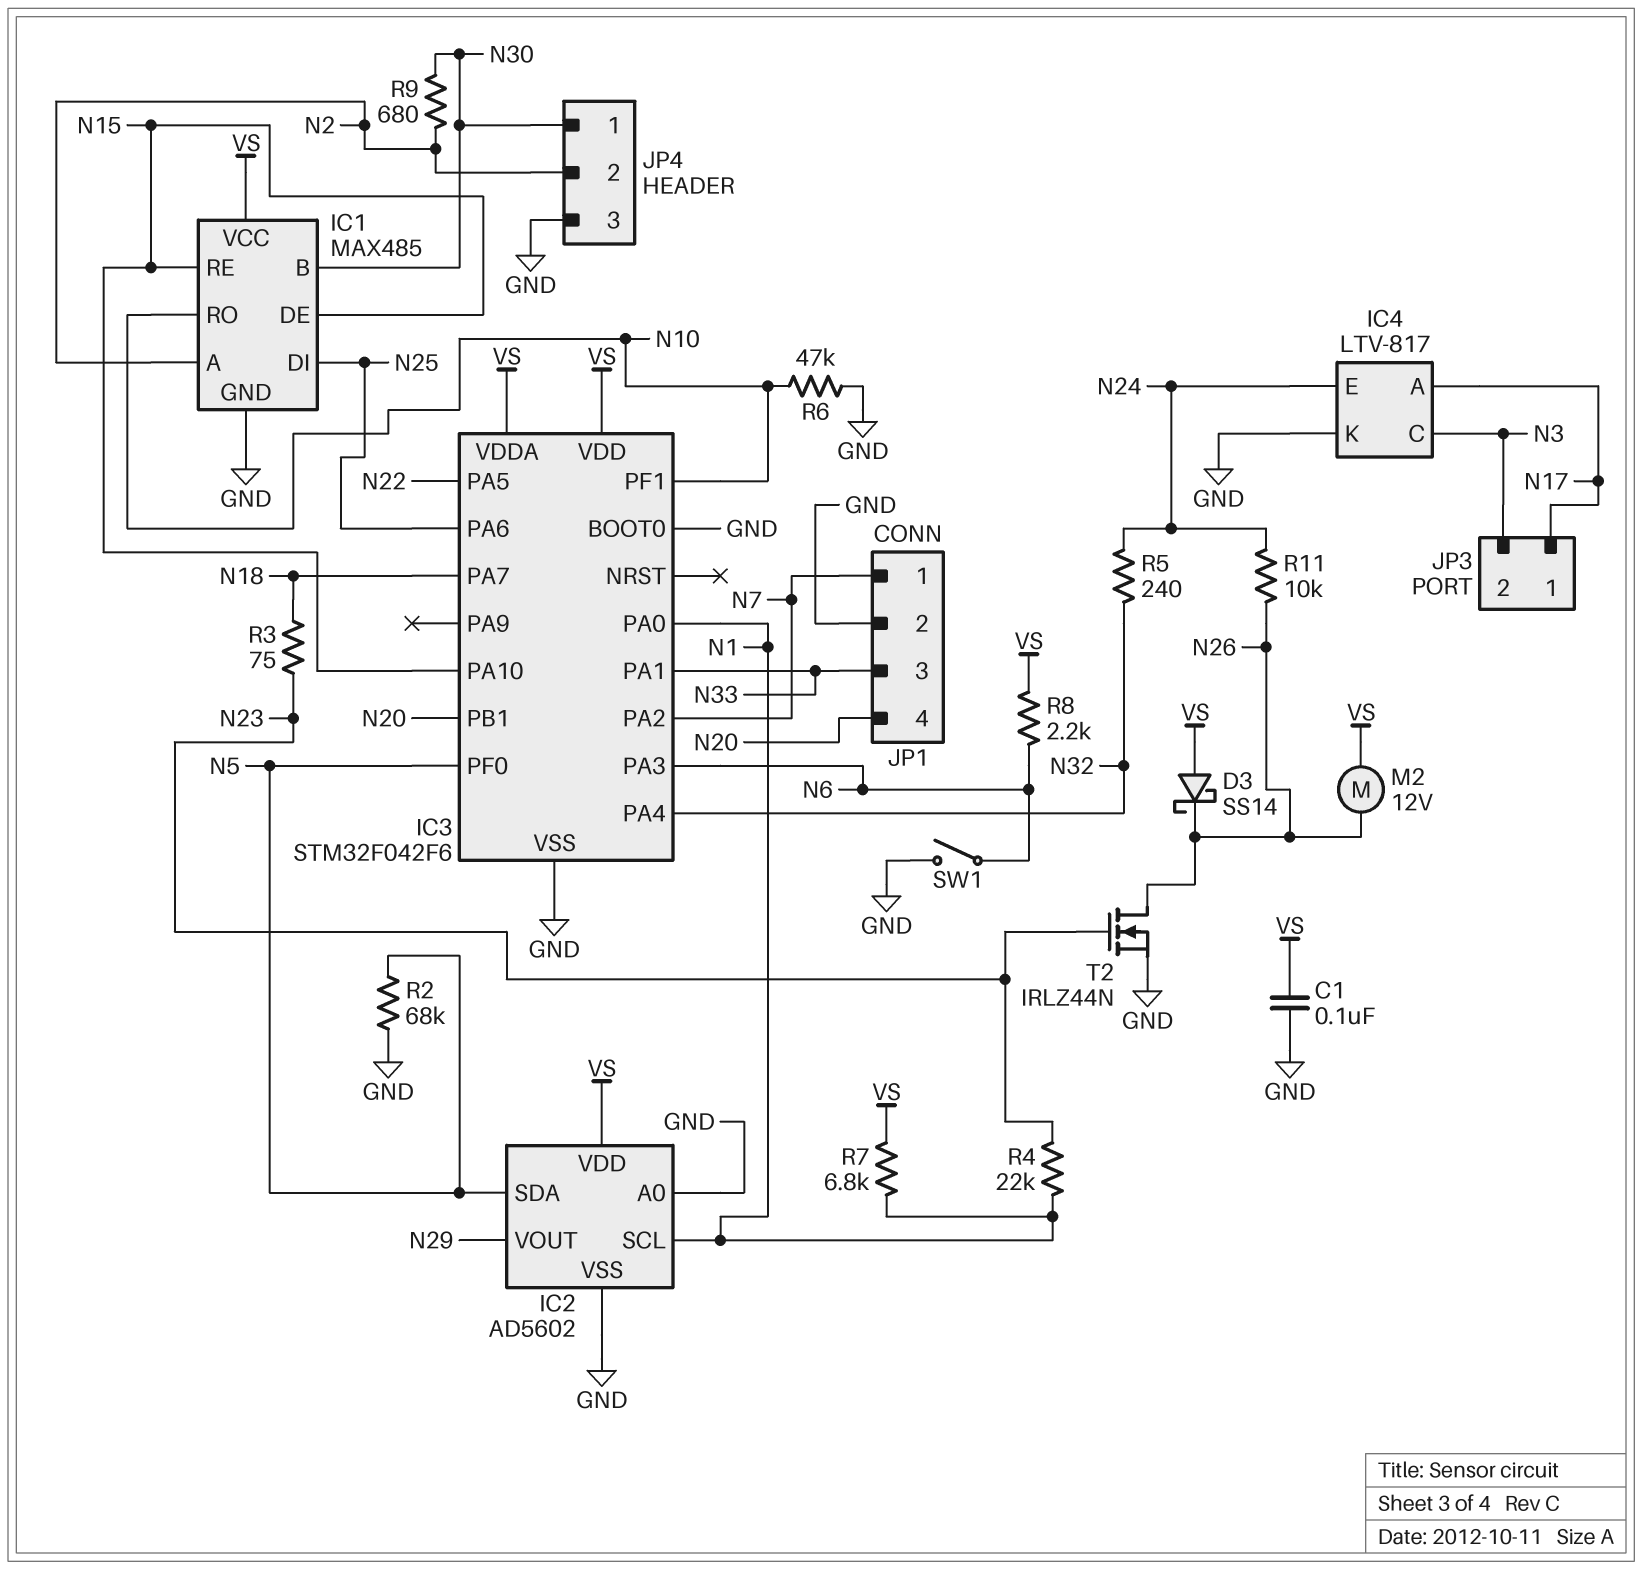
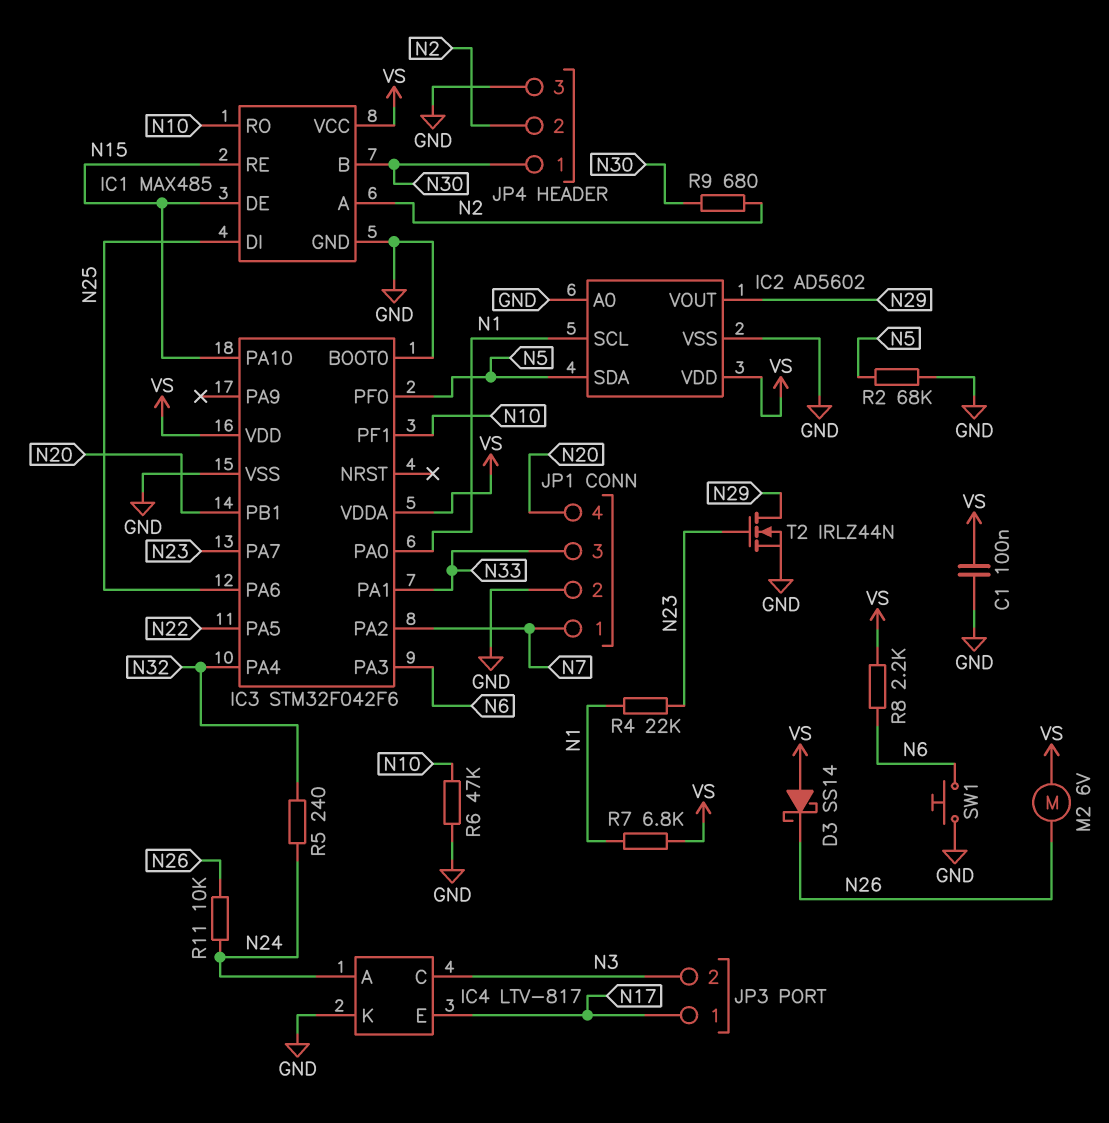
IC3 pin PA7: N18 -> N23
IC4 pin A: N17 -> N24
IC4 pin E: N24 -> N17
M2: motor 12V (N26, VS) -> motor 6V (N26, VS)
R3: 75 (N18, N23) -> none
SW1: switch (GND, N6) -> button (GND, N6)
T2: NMOS IRLZ44N (G N23, D N26, S GND) -> NMOS IRLZ44N (G N23, D N29, S GND)

